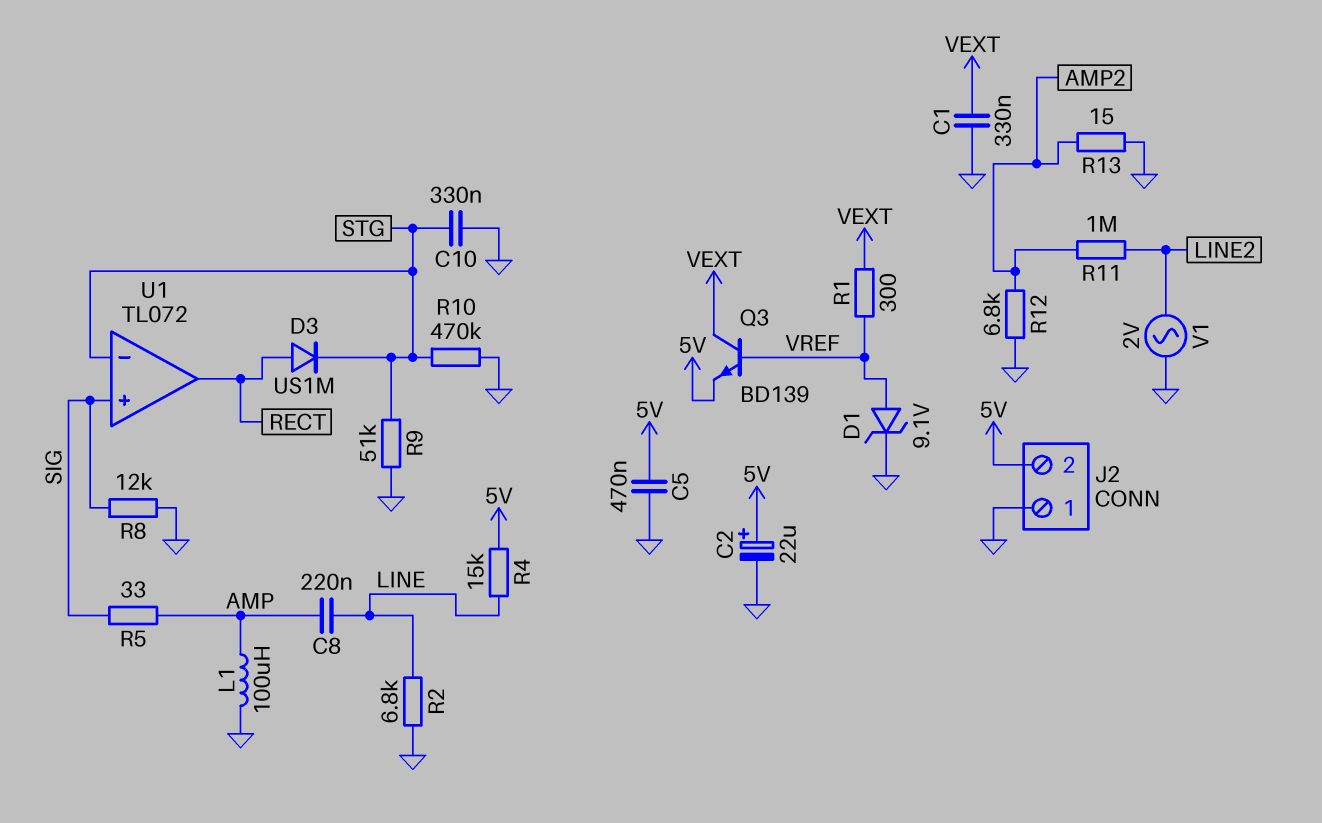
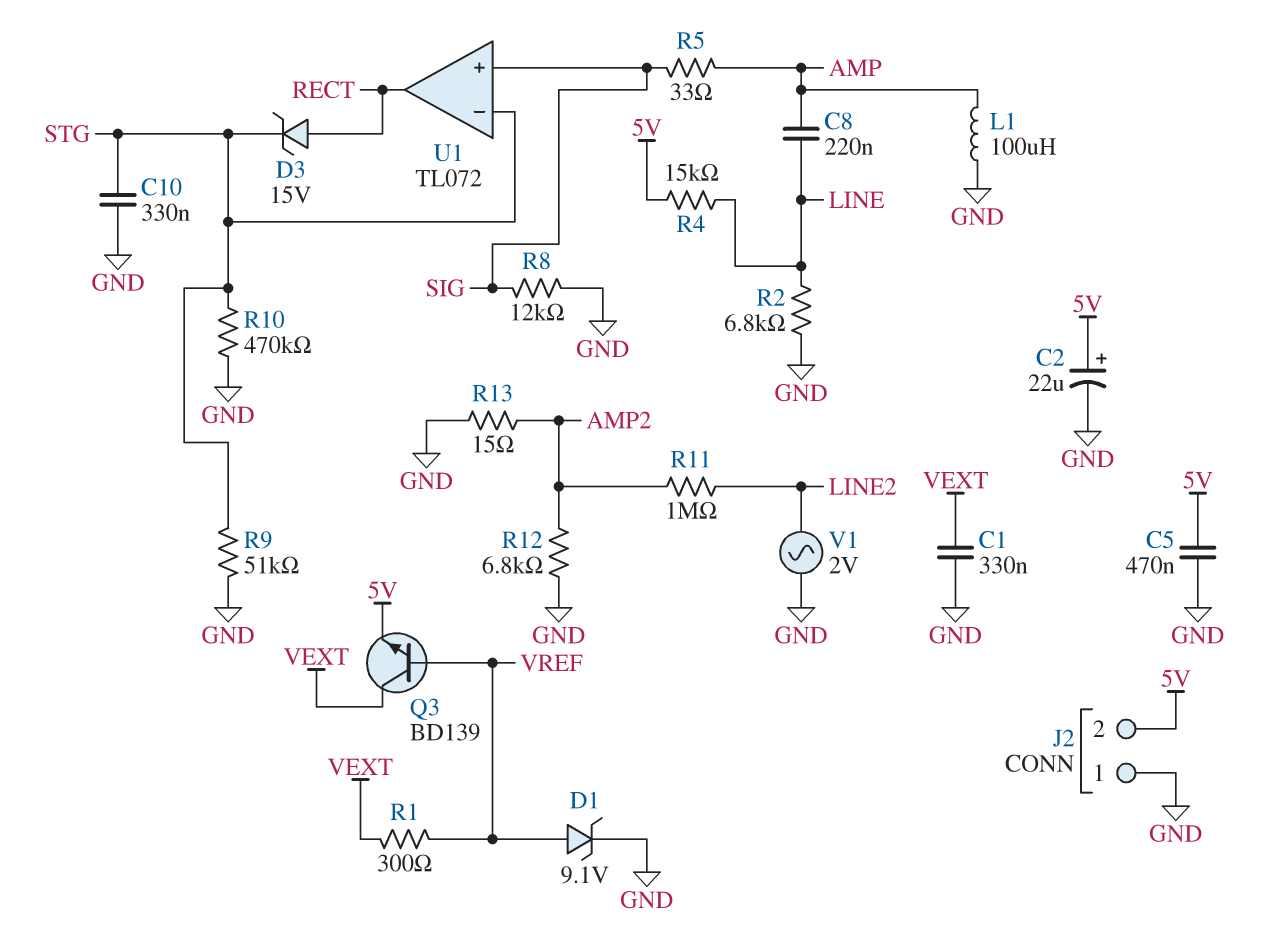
D3: diode US1M (A RECT, K STG) -> zener 15V (A RECT, K STG)

